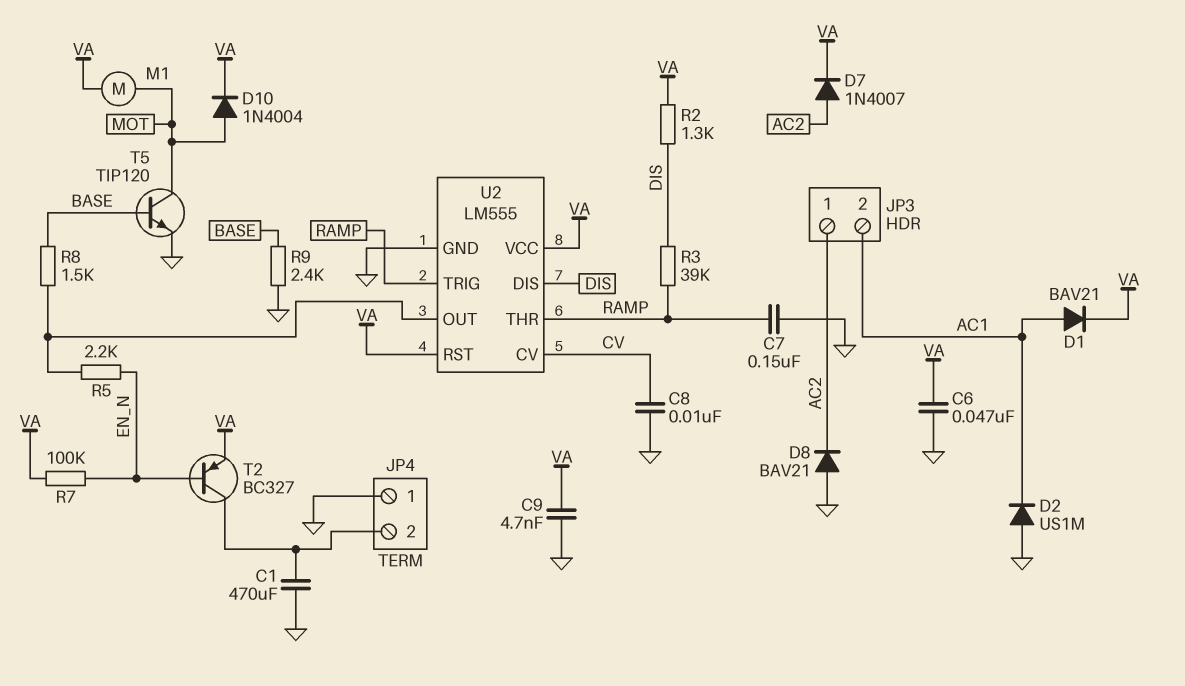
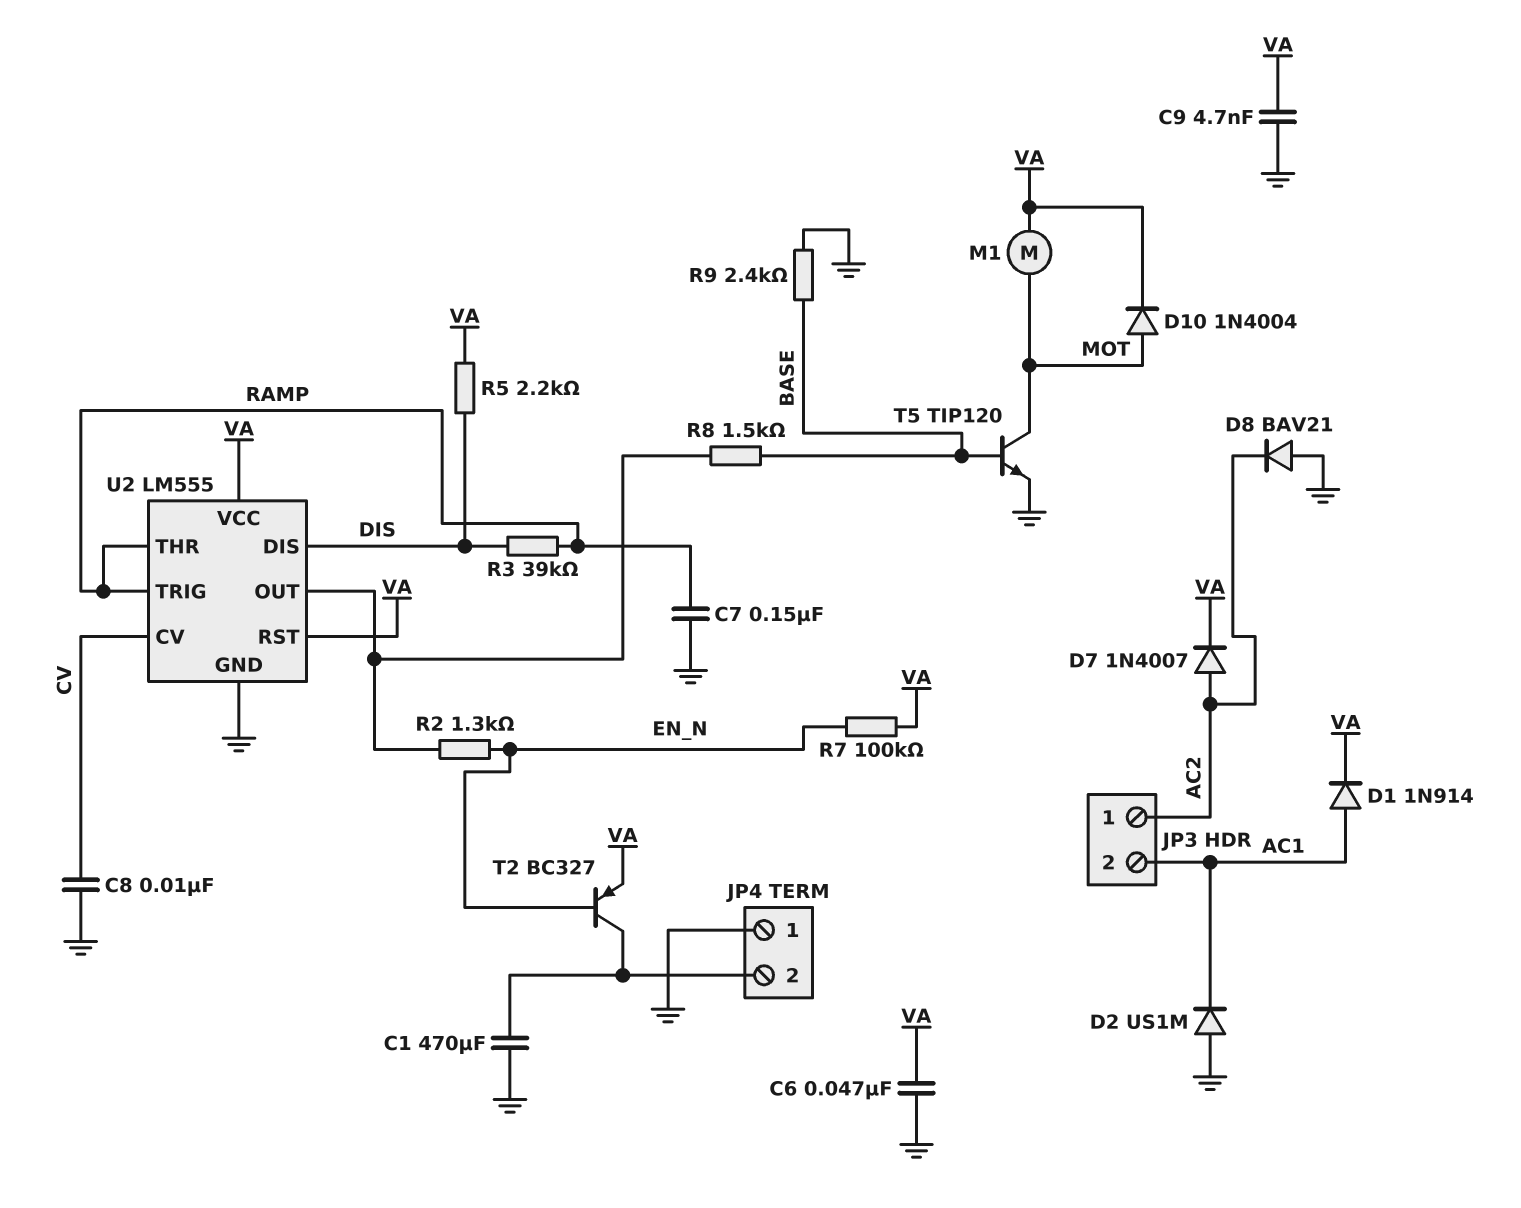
D1: diode BAV21 (A AC1, K VA) -> diode 1N914 (A AC1, K VA)
R2: 1.3k (DIS, VA) -> 1.3k (EN_N, U2/OUT)
R5: 2.2k (EN_N, U2/OUT) -> 2.2k (DIS, VA)

